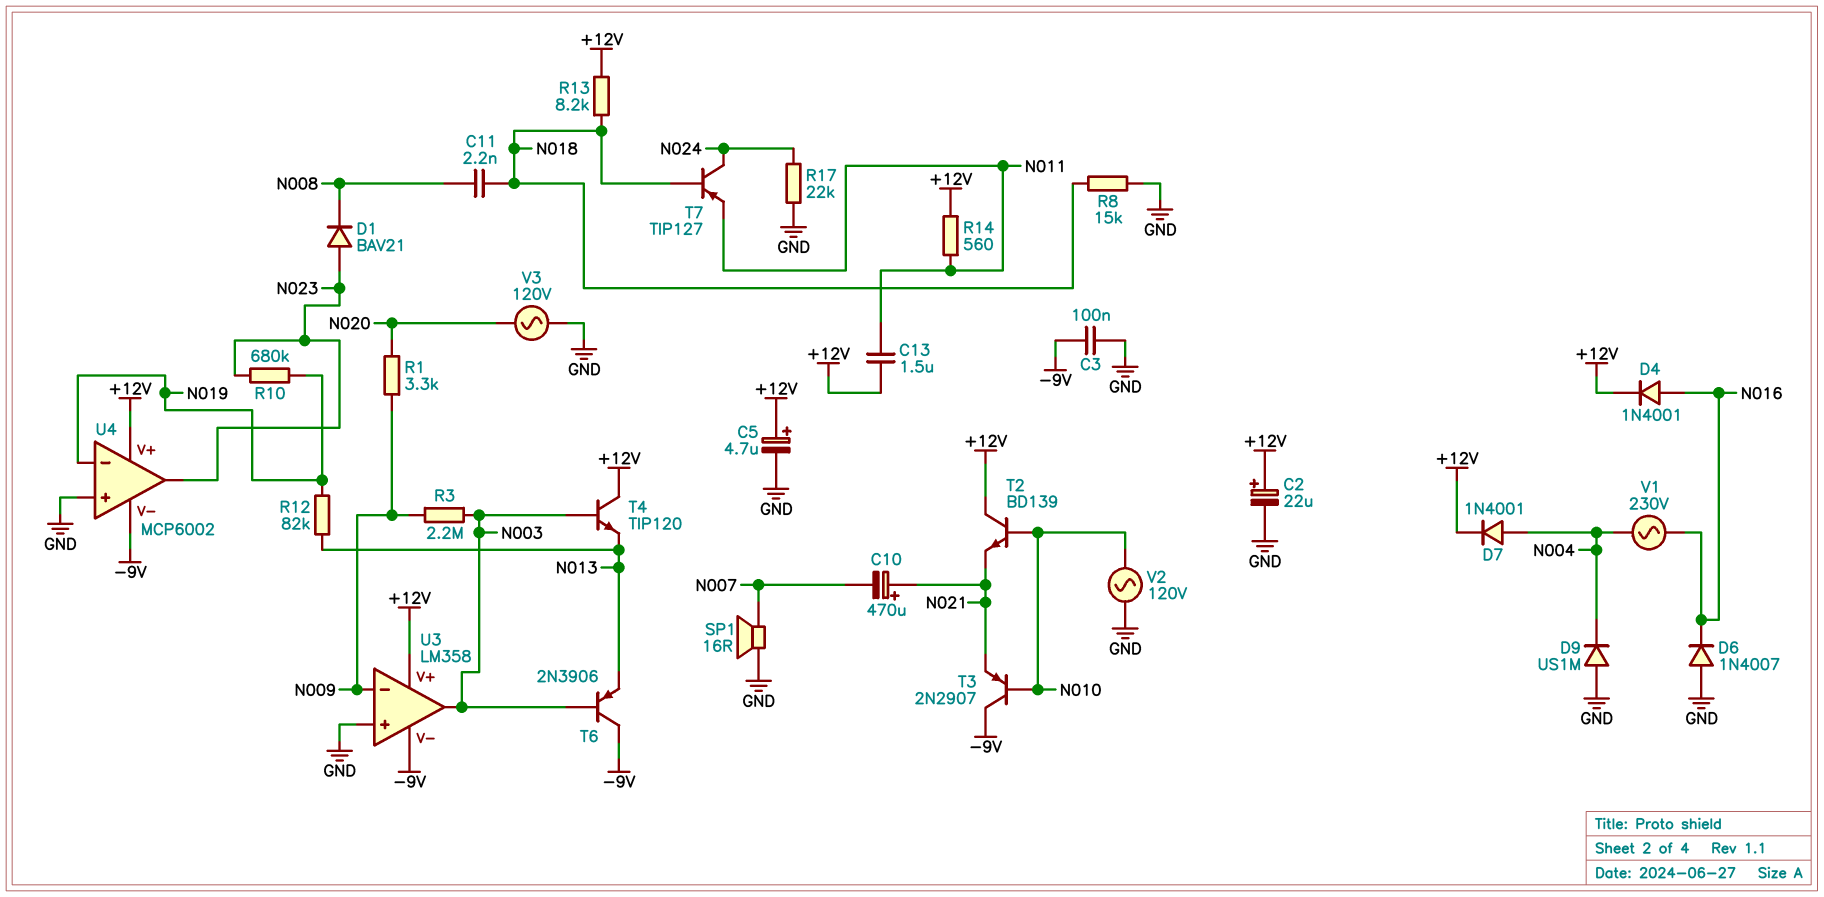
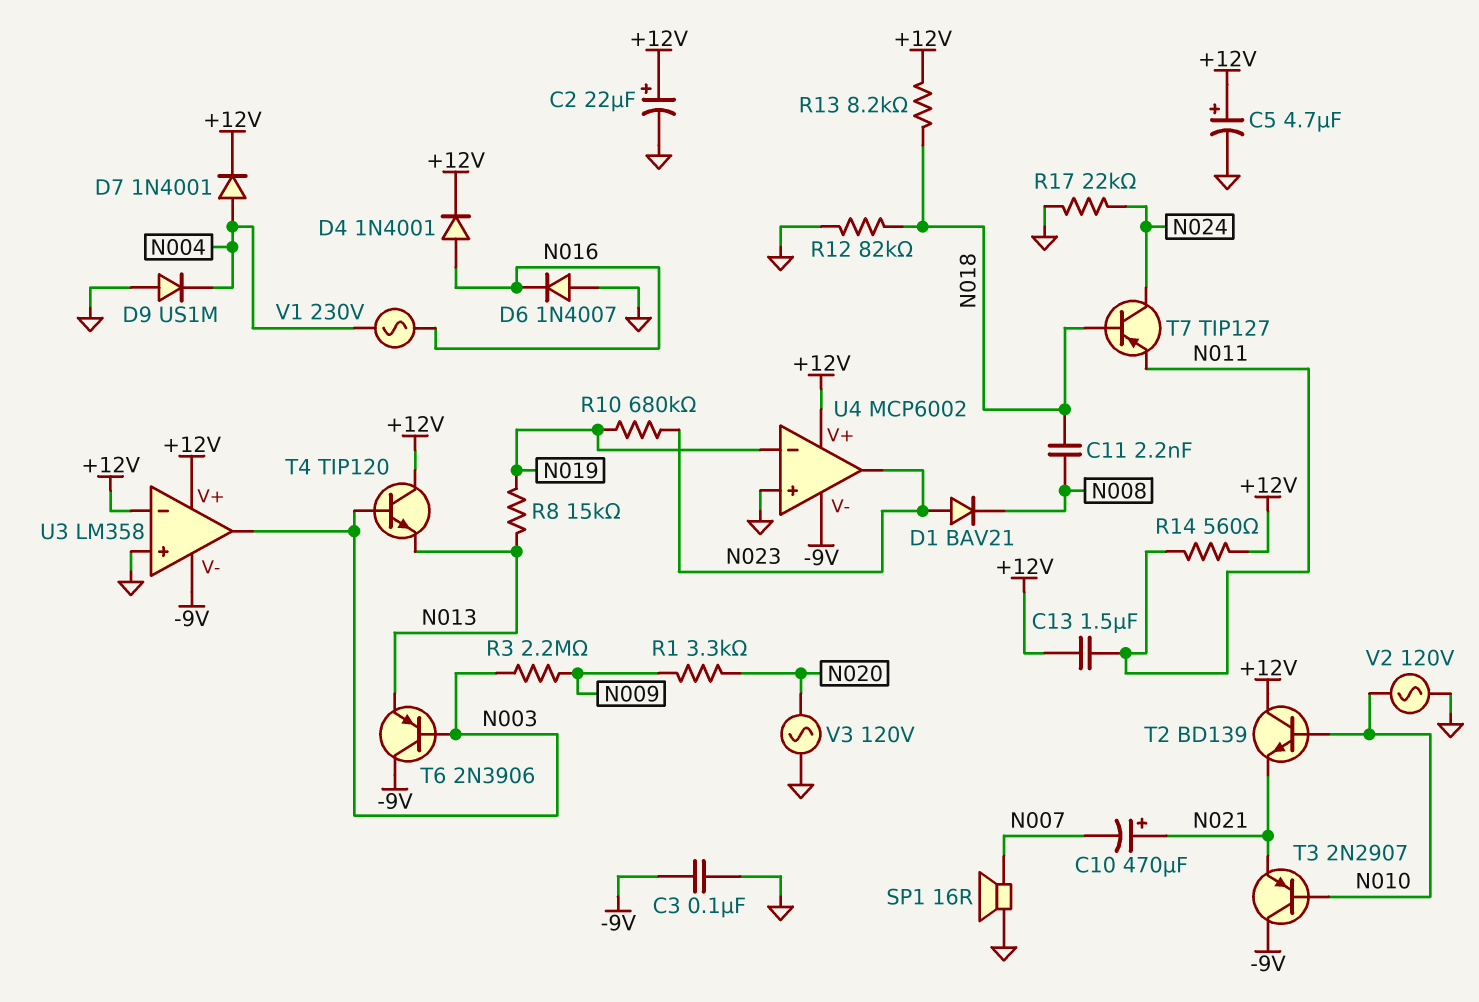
R8: 15k (GND, N018) -> 15k (N013, N019)
R12: 82k (N013, N019) -> 82k (GND, N018)
U3 pin in-: N009 -> +12V

